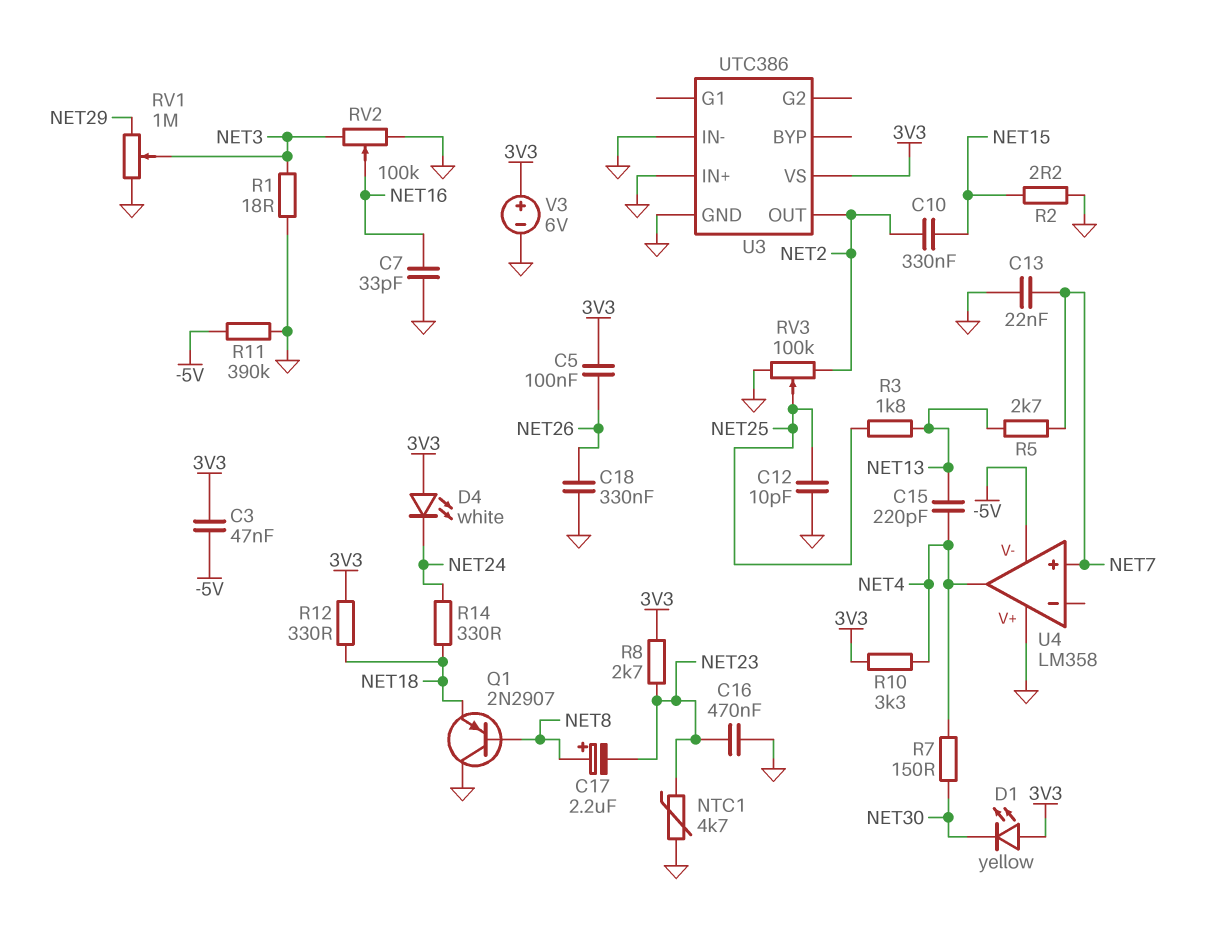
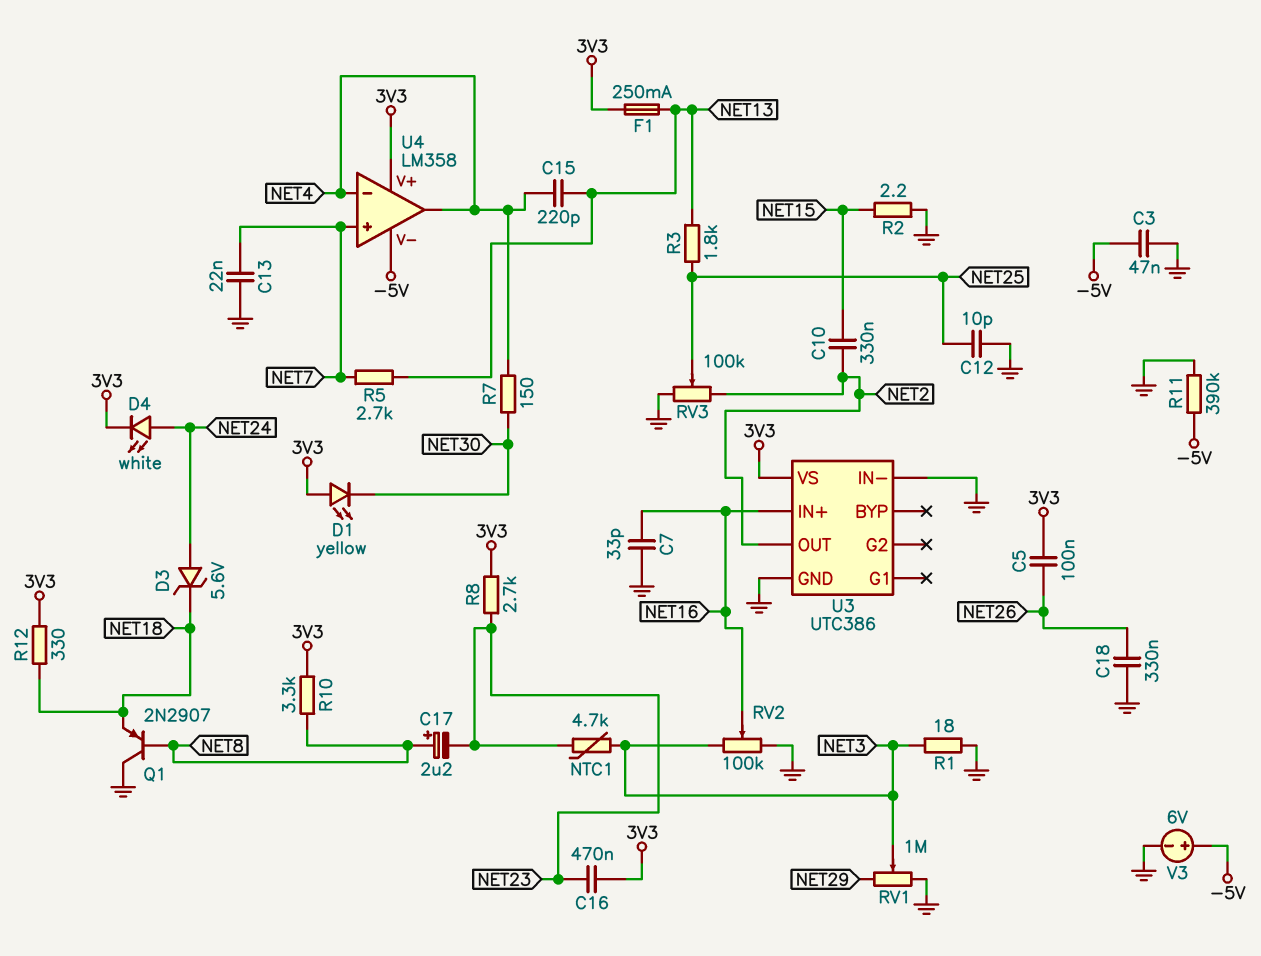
C3: 47nF (-5V, 3V3) -> 47nF (-5V, GND)
C16: 470nF (GND, NET23) -> 470nF (3V3, NET23)
D3: none -> zener 5.6V (A NET24, K NET18)
D4: LED white (A 3V3, K NET24) -> LED white (A NET24, K 3V3)
F1: none -> 250mA (3V3, NET13)
NTC1: 4.7k (GND, NET23) -> 4.7k (NET3, NET23)
R10: 3.3k (3V3, NET4) -> 3.3k (3V3, NET8)
R14: 330 (NET18, NET24) -> none
U3 pin IN+: GND -> NET16
U4 pin V+: GND -> 3V3
U4 pin in-: none -> NET4
V3: 6V (plus 3V3, minus GND) -> 6V (plus -5V, minus GND)

